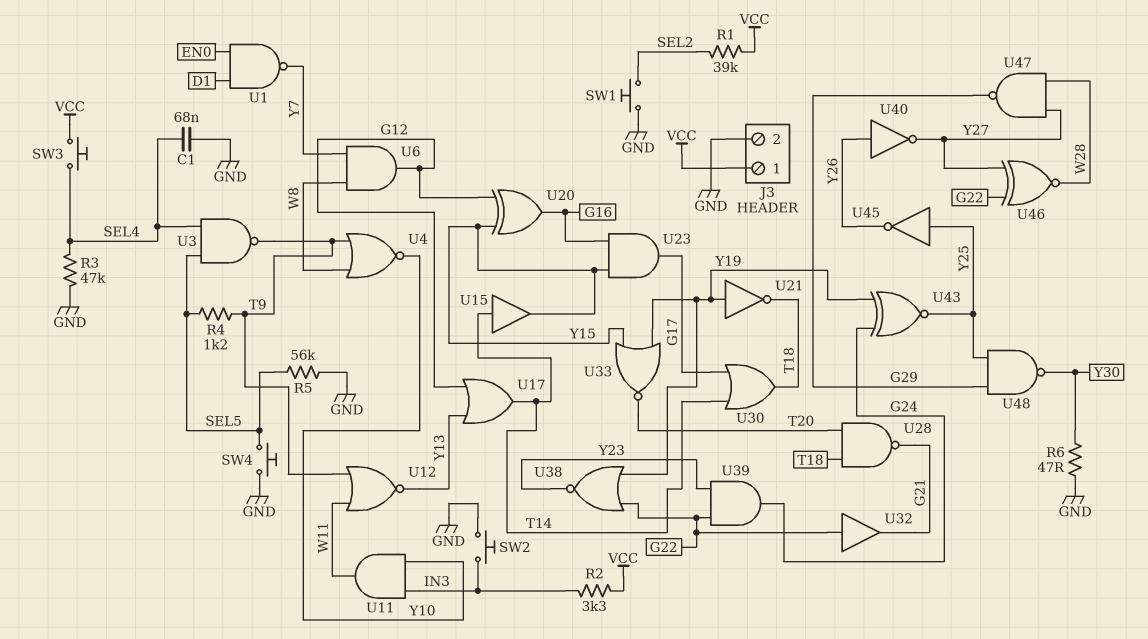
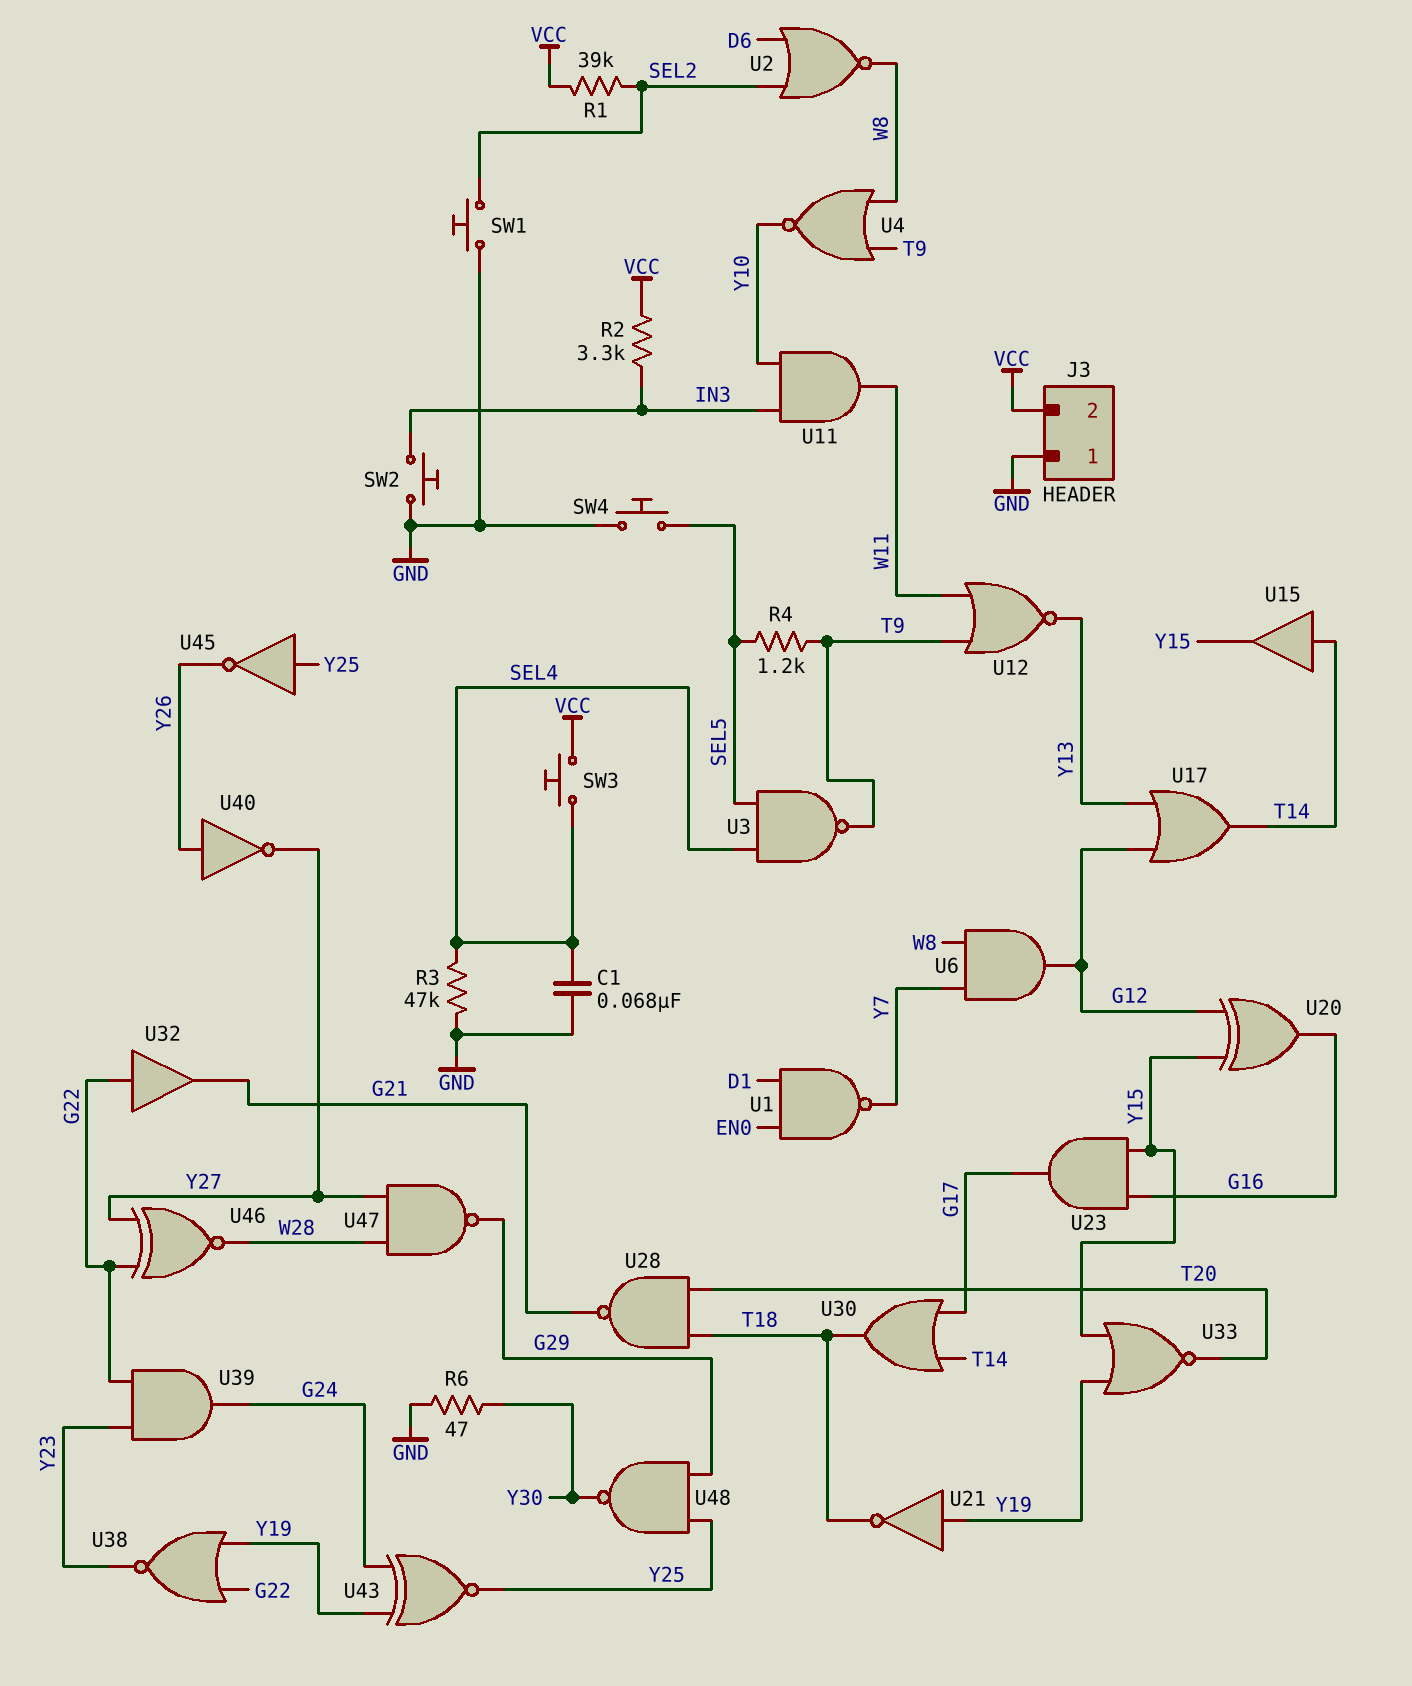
J3 pin 1: VCC -> GND
J3 pin 2: GND -> VCC
R5: 56k (GND, SEL5) -> none
U2: none -> NOR (in D6, in SEL2, out W8)

